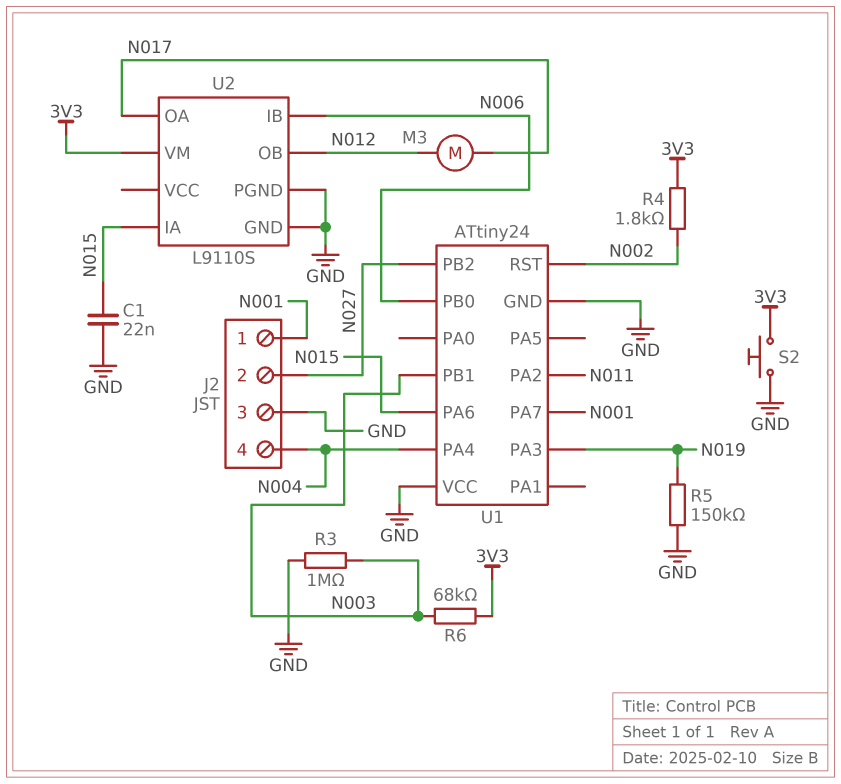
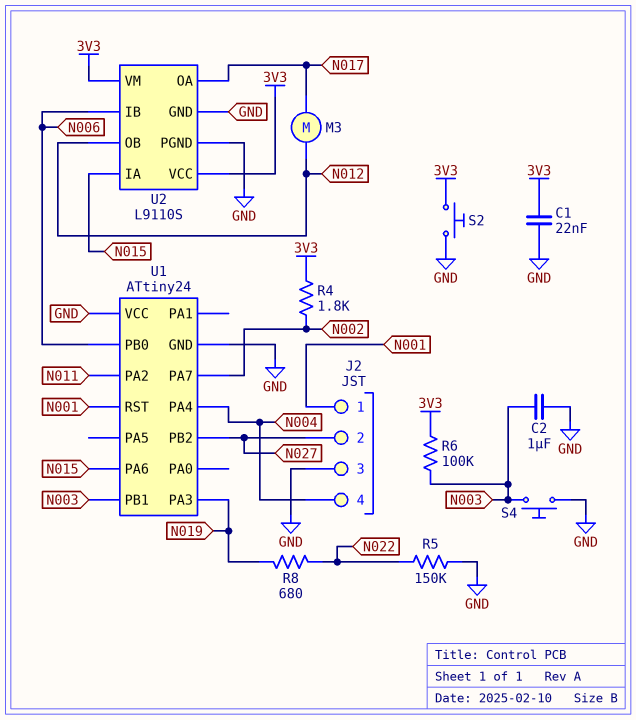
C1: 22nF (GND, N015) -> 22nF (3V3, GND)
C2: none -> 1uF (GND, N003)
R3: 1M (GND, N003) -> none
R5: 150k (GND, N019) -> 150k (GND, N022)
R6: 68k (3V3, N003) -> 100k (3V3, N003)
R8: none -> 680 (N019, N022)
S4: none -> button (GND, N003)
U1 pin PA7: N001 -> N002
U1 pin RST: N002 -> N001
U2 pin VCC: none -> 3V3

